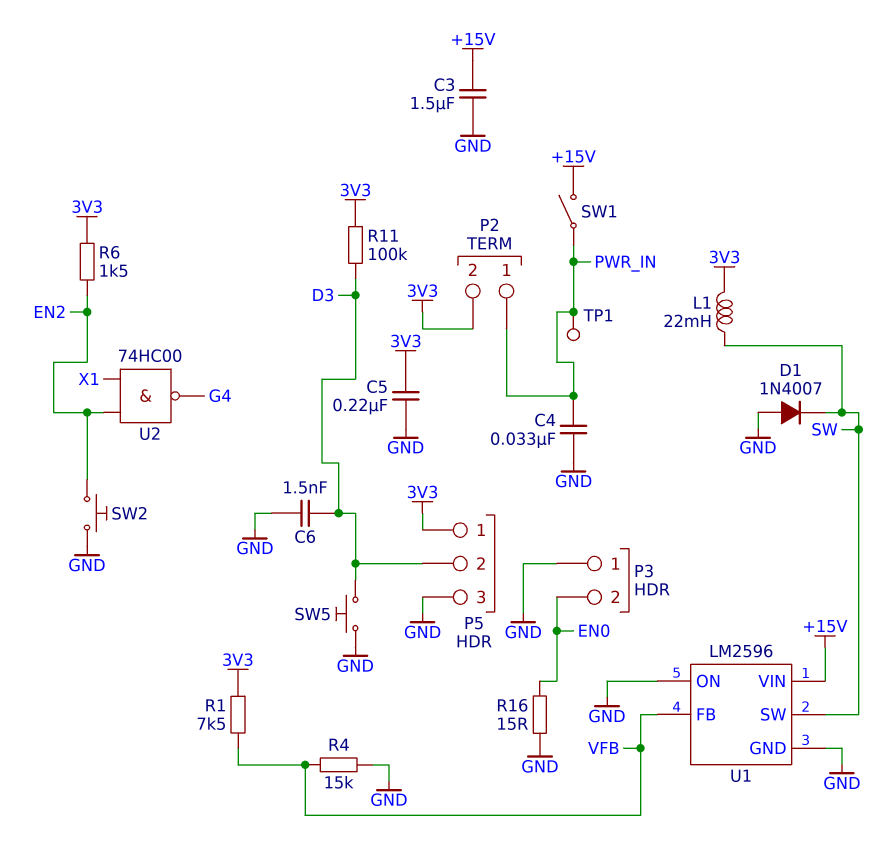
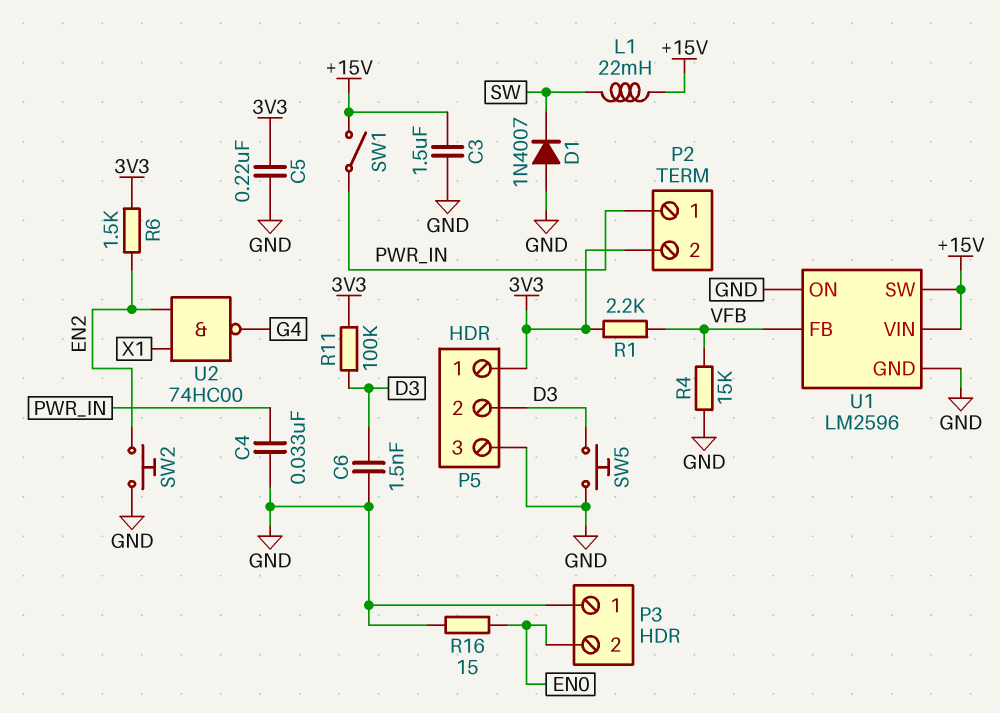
L1: 22mH (3V3, SW) -> 22mH (+15V, SW)
R1: 7.5k (3V3, VFB) -> 2.2k (3V3, VFB)
TP1: test point (PWR_IN) -> none
U1 pin SW: SW -> +15V

